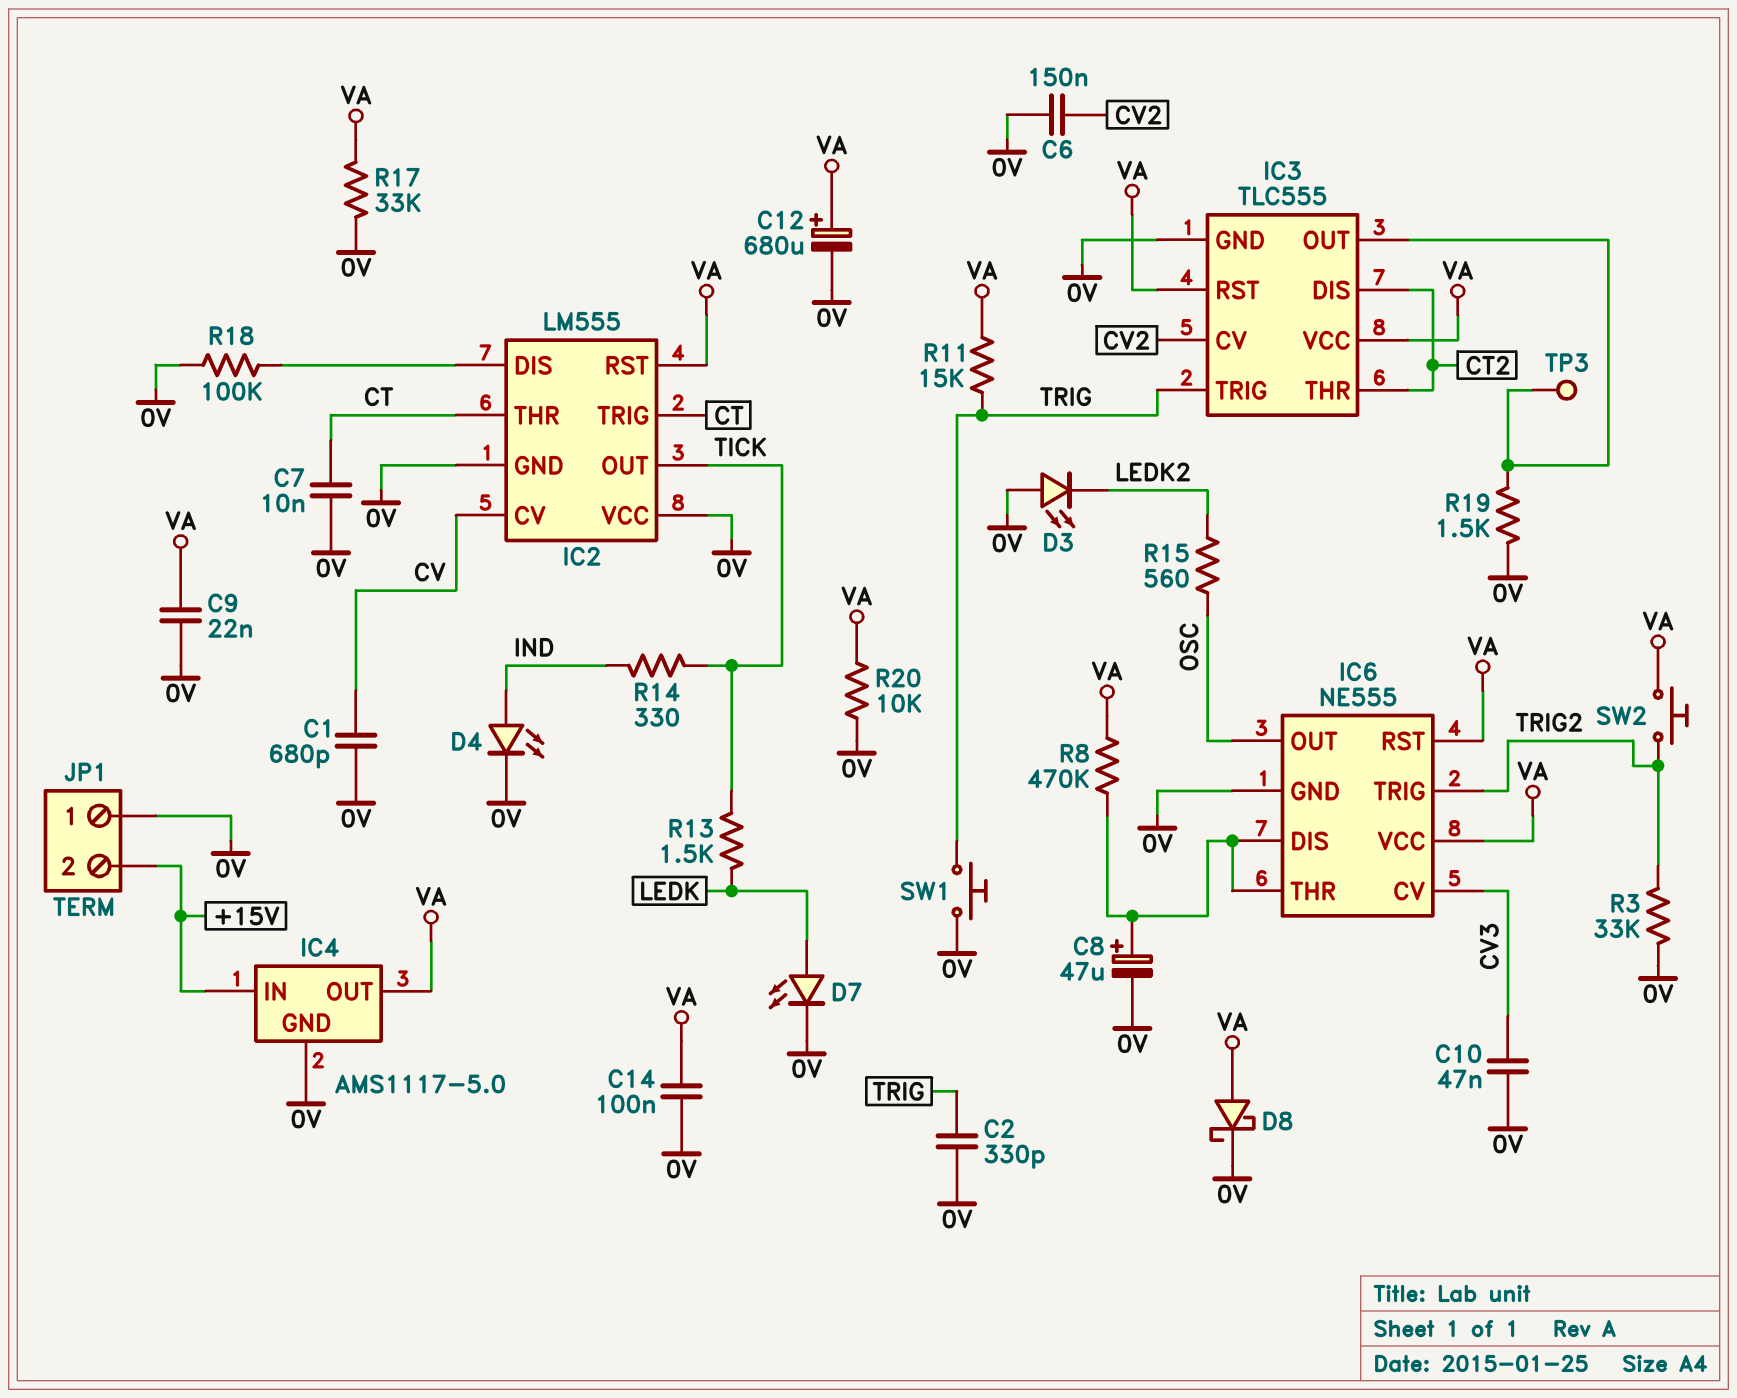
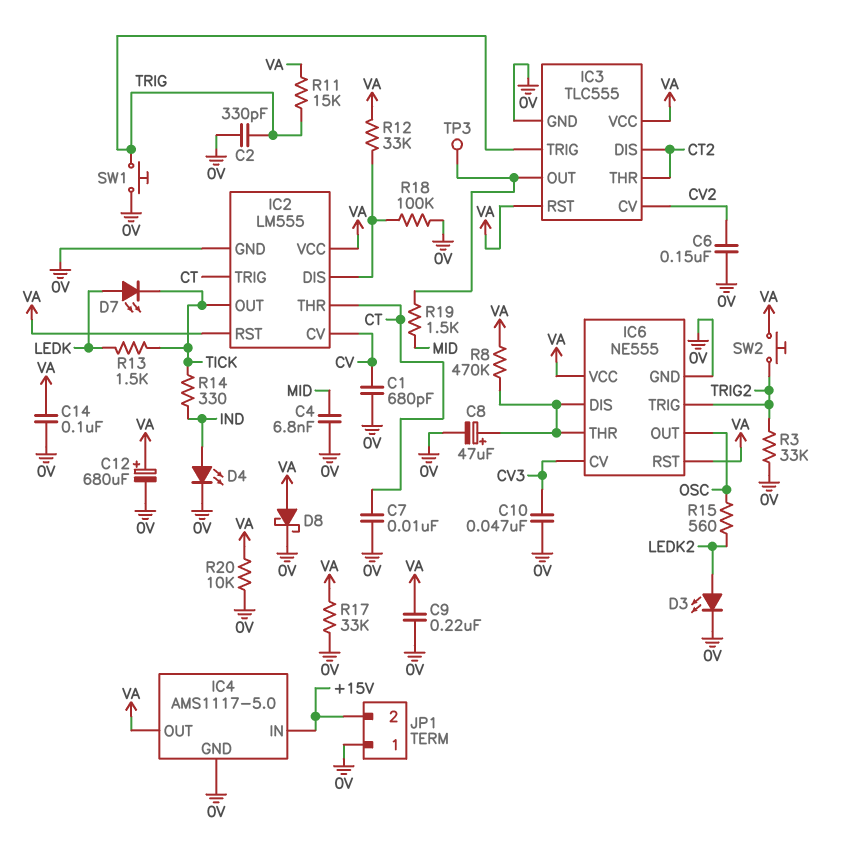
C4: none -> 6.8nF (0V, MID)
C9: 22nF (0V, VA) -> 220nF (0V, VA)
D3: LED (A 0V, K LEDK2) -> LED (A LEDK2, K 0V)
D7: LED (A LEDK, K 0V) -> LED (A LEDK, K TICK)
IC2 pin VCC: 0V -> VA
R12: none -> 33k (IC2/DIS, VA)
R19: 1.5k (0V, IC3/OUT) -> 1.5k (IC3/OUT, MID)

